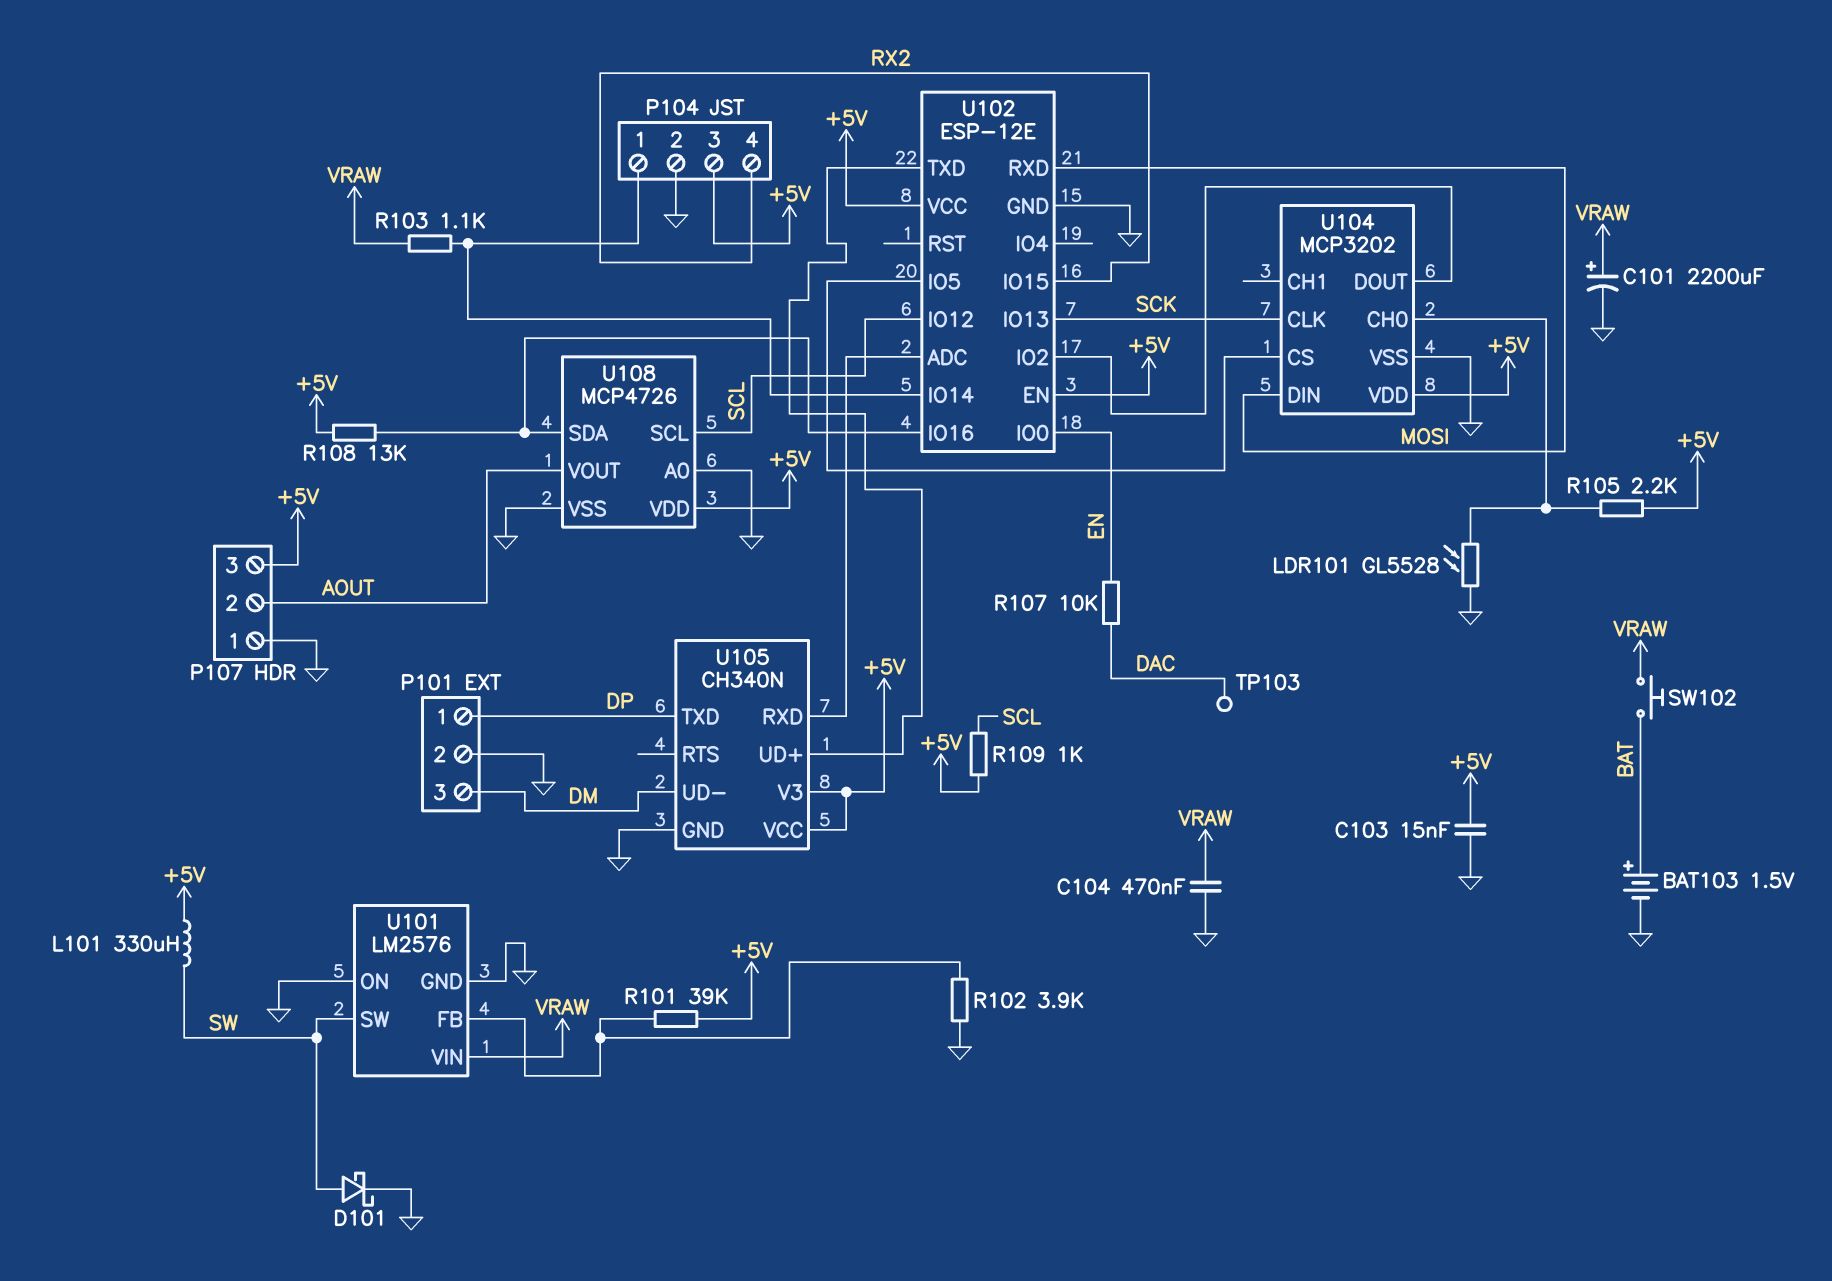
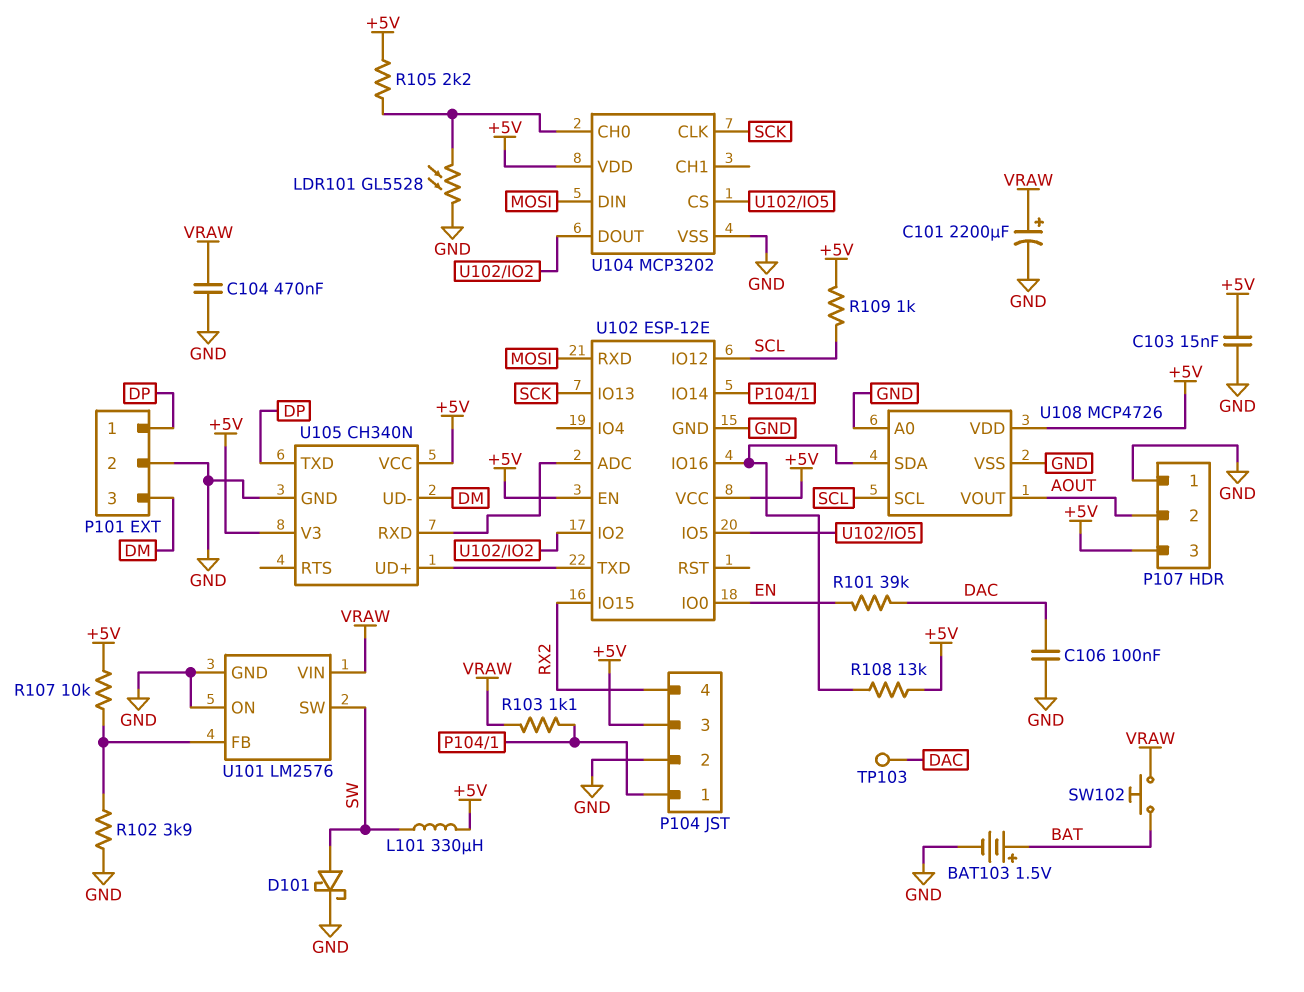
C106: none -> 100nF (DAC, GND)
R101: 39k (+5V, U101/FB) -> 39k (DAC, EN)
R107: 10k (DAC, EN) -> 10k (+5V, U101/FB)

